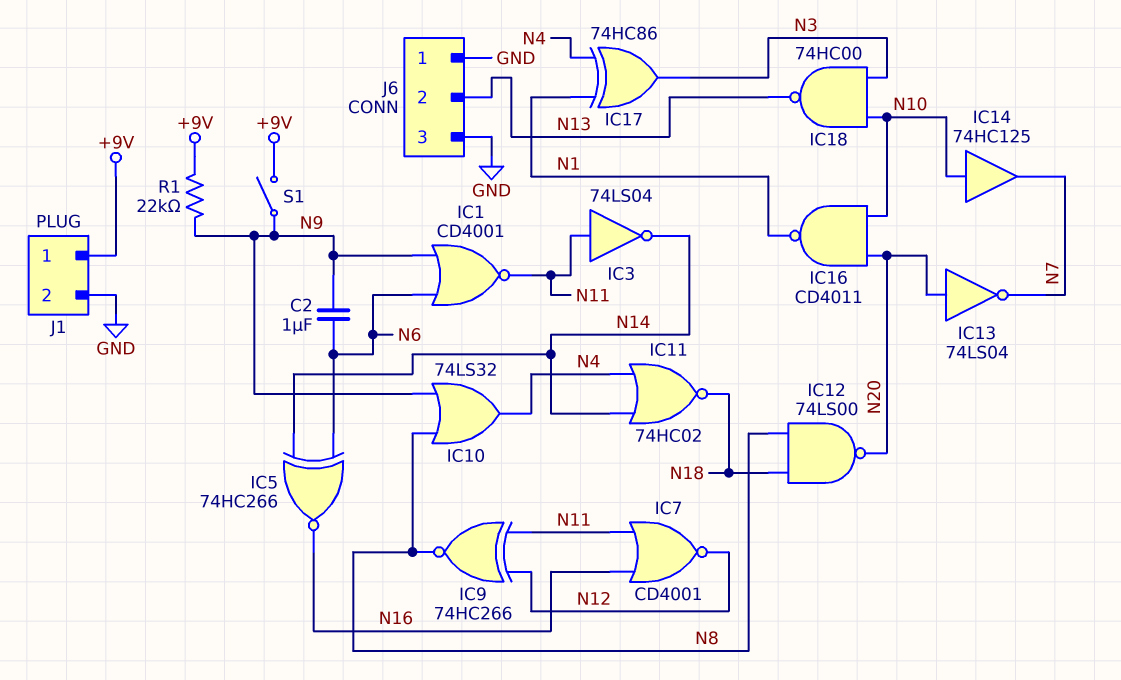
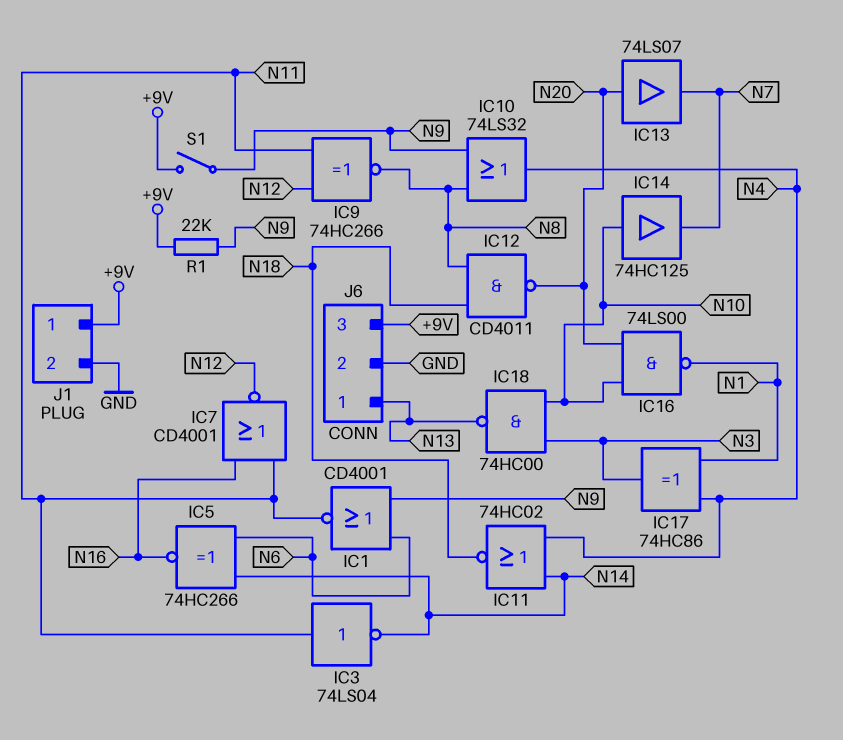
C2: 1uF (N6, N9) -> none
IC12: NAND 74LS00 (in N8, in N18, out N20) -> NAND CD4011 (in N8, in N18, out N20)
IC13: NOT 74LS04 (in N20, out N7) -> buffer 74LS07 (in N20, out N7)
IC16: NAND CD4011 (in N10, in N20, out N1) -> NAND 74LS00 (in N10, in N20, out N1)
J6 pin 1: GND -> N13
J6 pin 2: N13 -> GND
J6 pin 3: GND -> +9V

